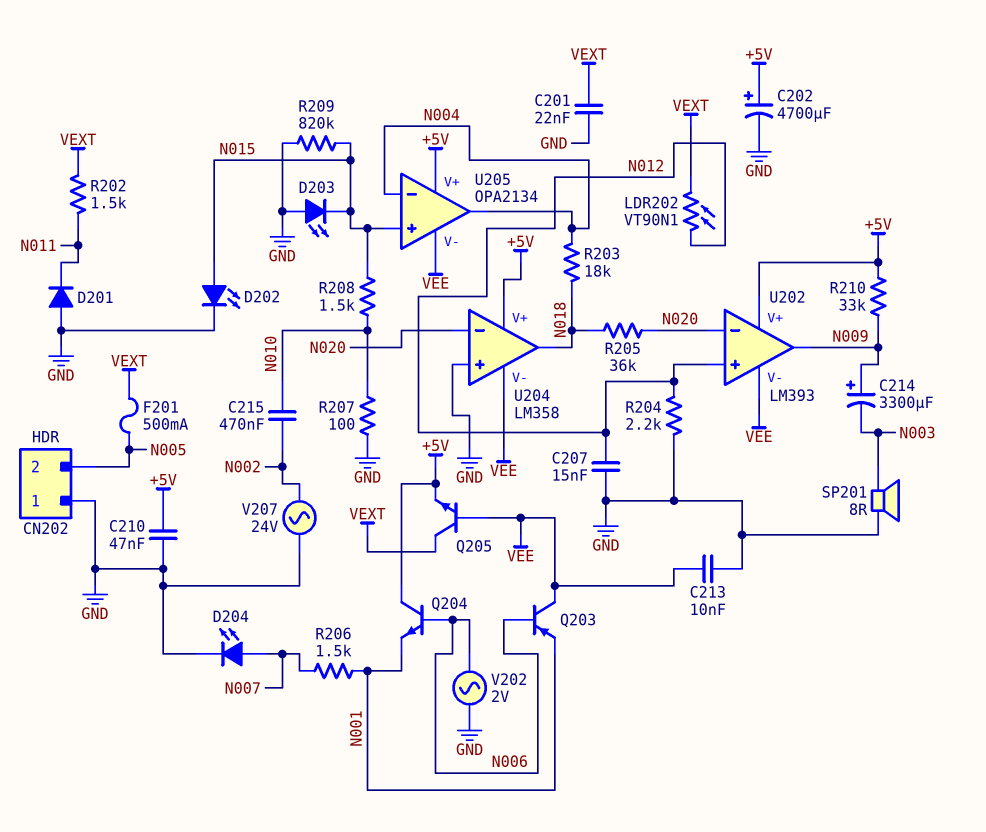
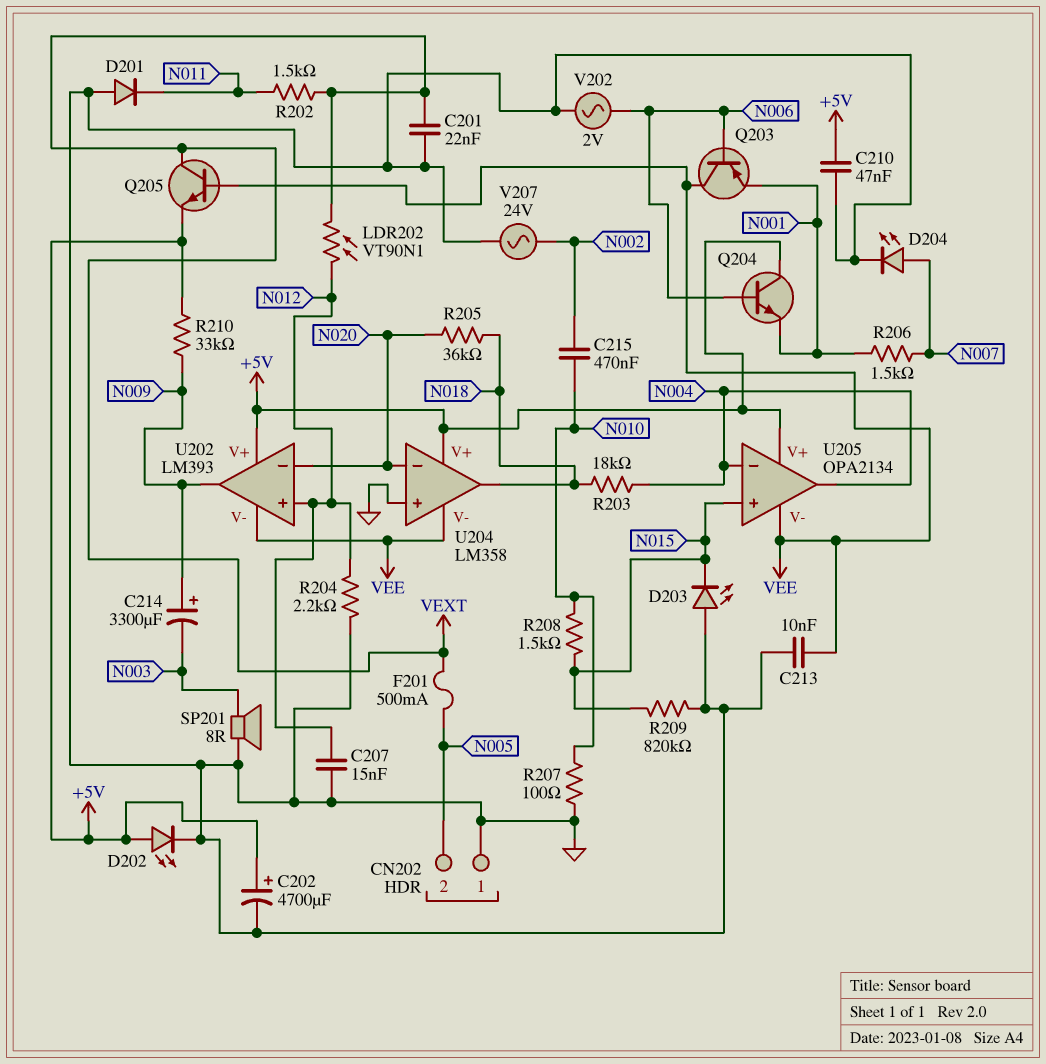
D202: LED (A N015, K GND) -> LED (A +5V, K GND)

